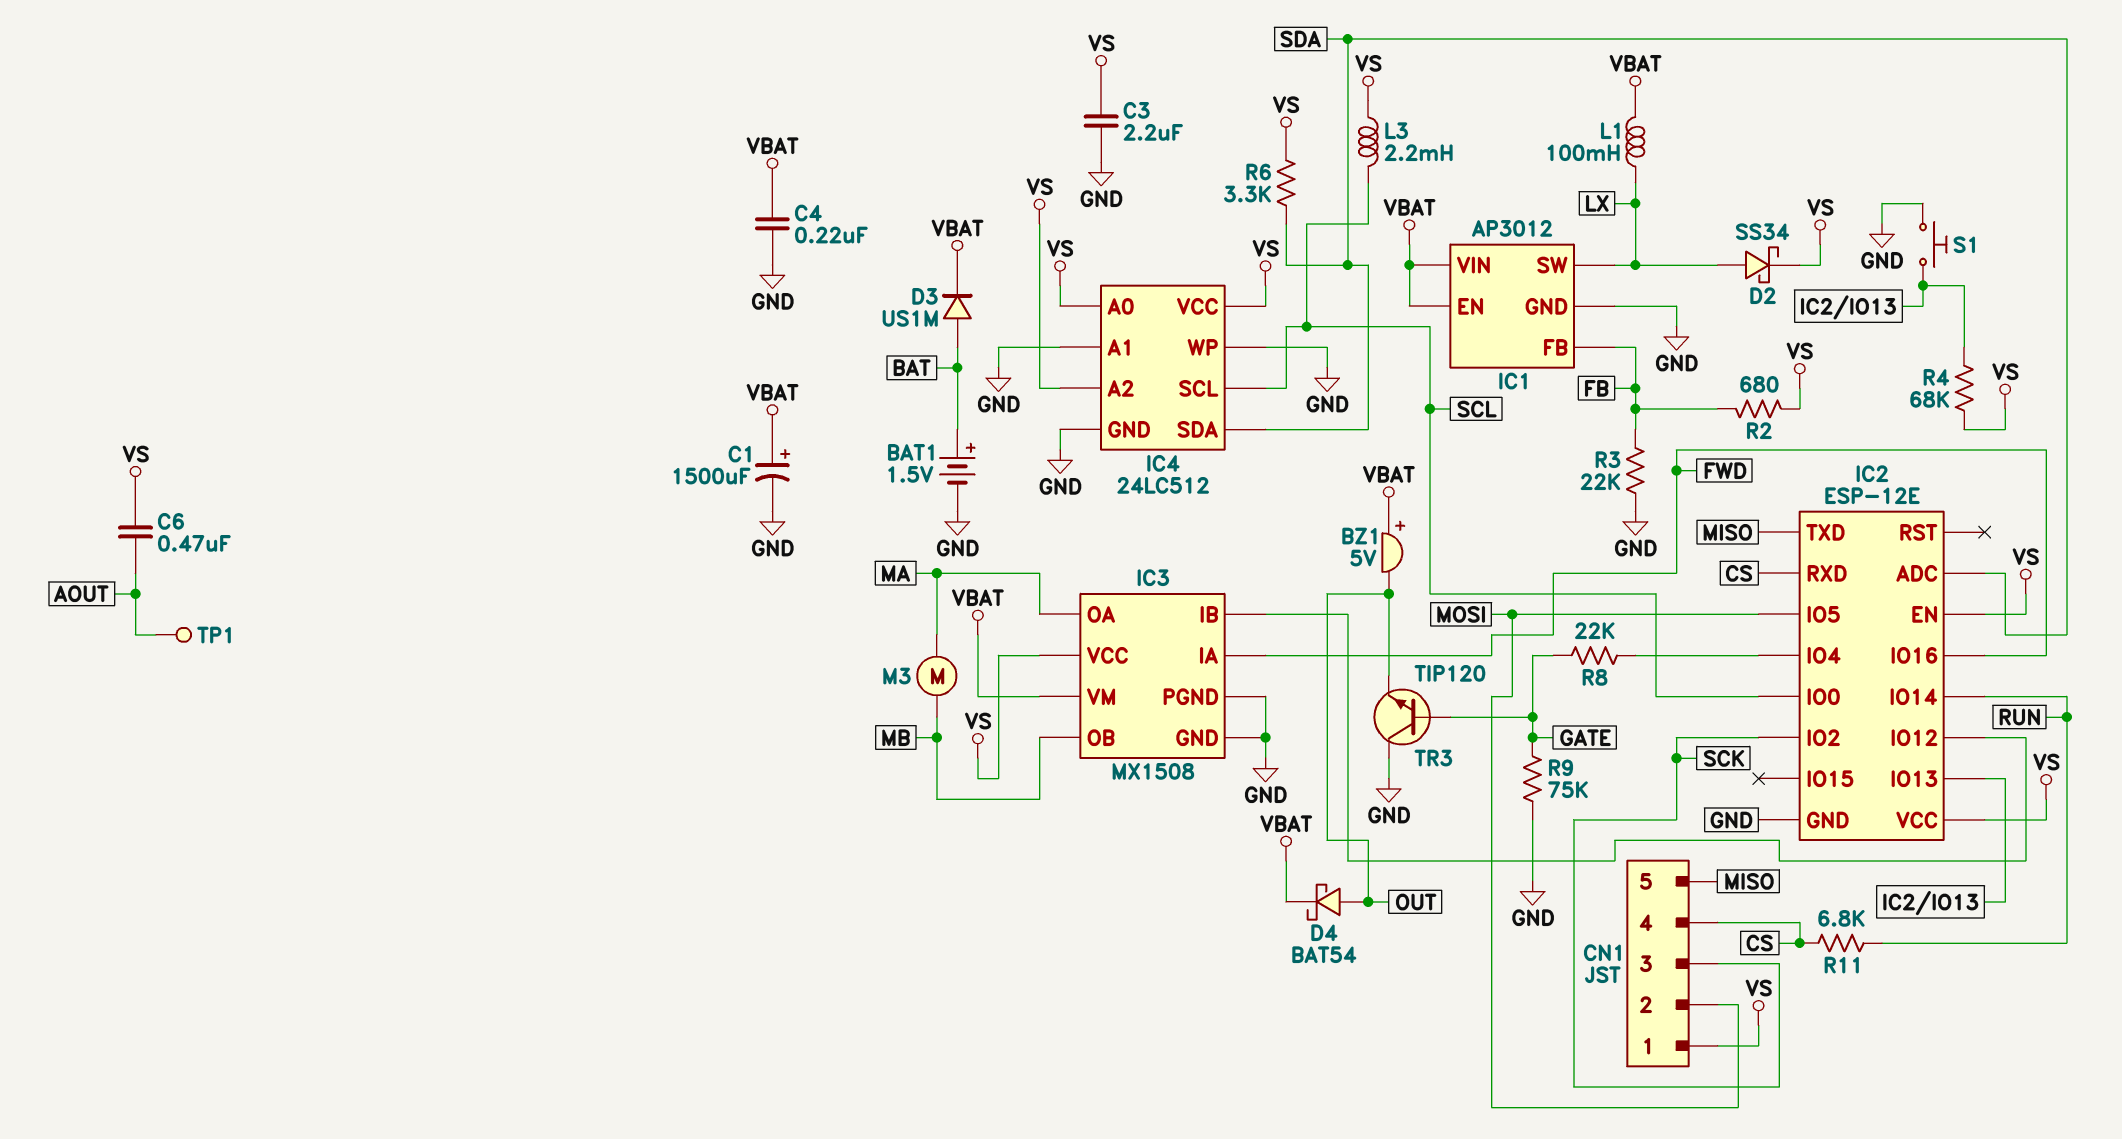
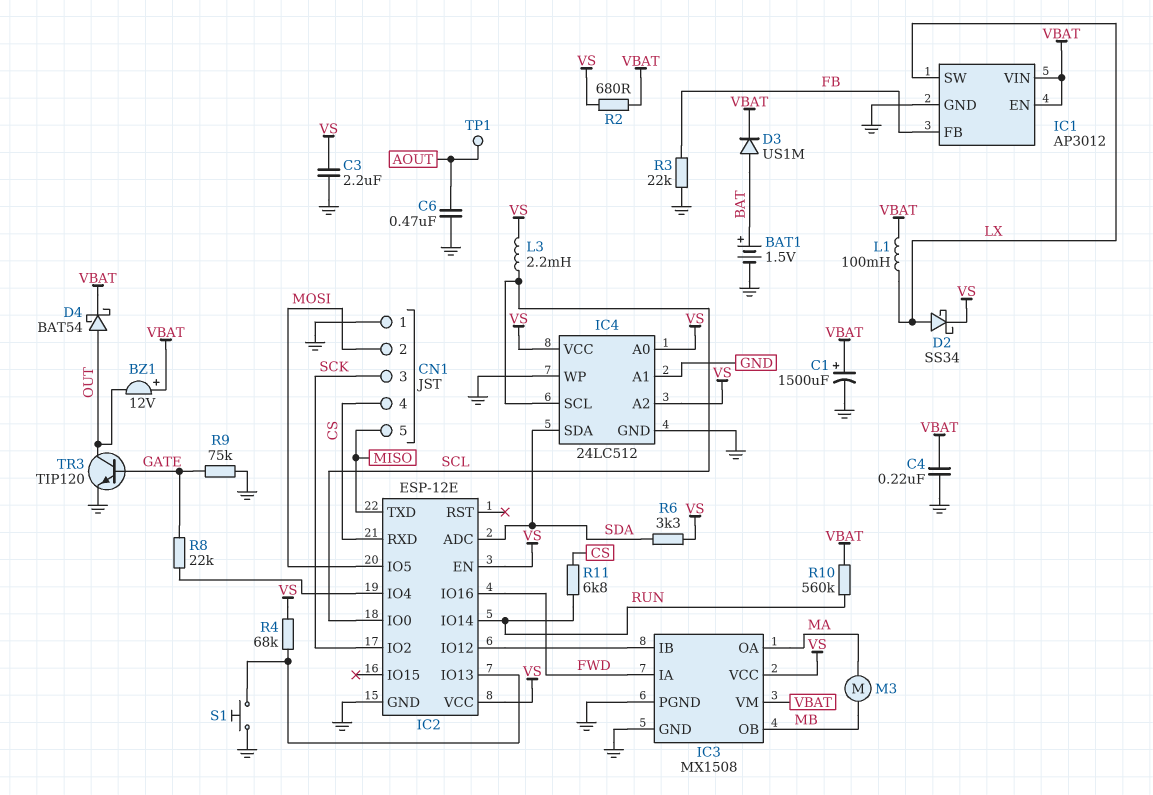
BZ1: buzzer 5V (plus VBAT, minus OUT) -> buzzer 12V (plus VBAT, minus OUT)
C6: 470nF (AOUT, VS) -> 470nF (AOUT, GND)
CN1 pin 1: VS -> GND
R2: 680 (FB, VS) -> 680 (VBAT, VS)
R10: none -> 560k (RUN, VBAT)
TR3: NPN TIP120 (B GATE, C GND, E OUT) -> NPN TIP120 (B GATE, C OUT, E GND)

